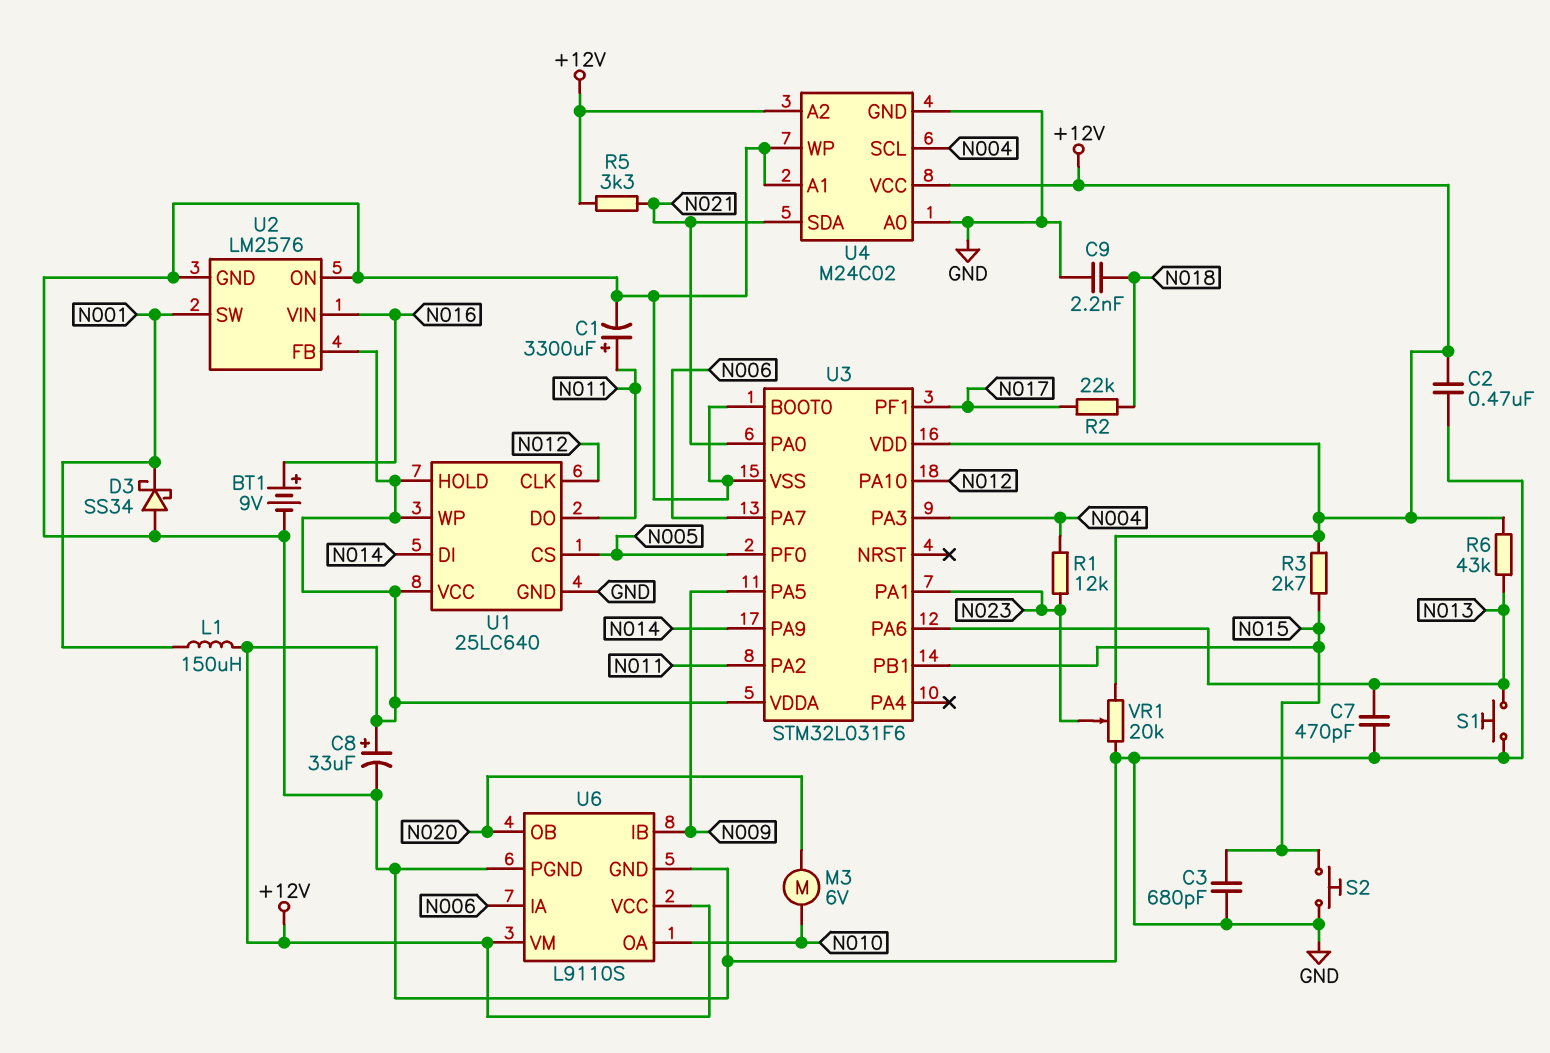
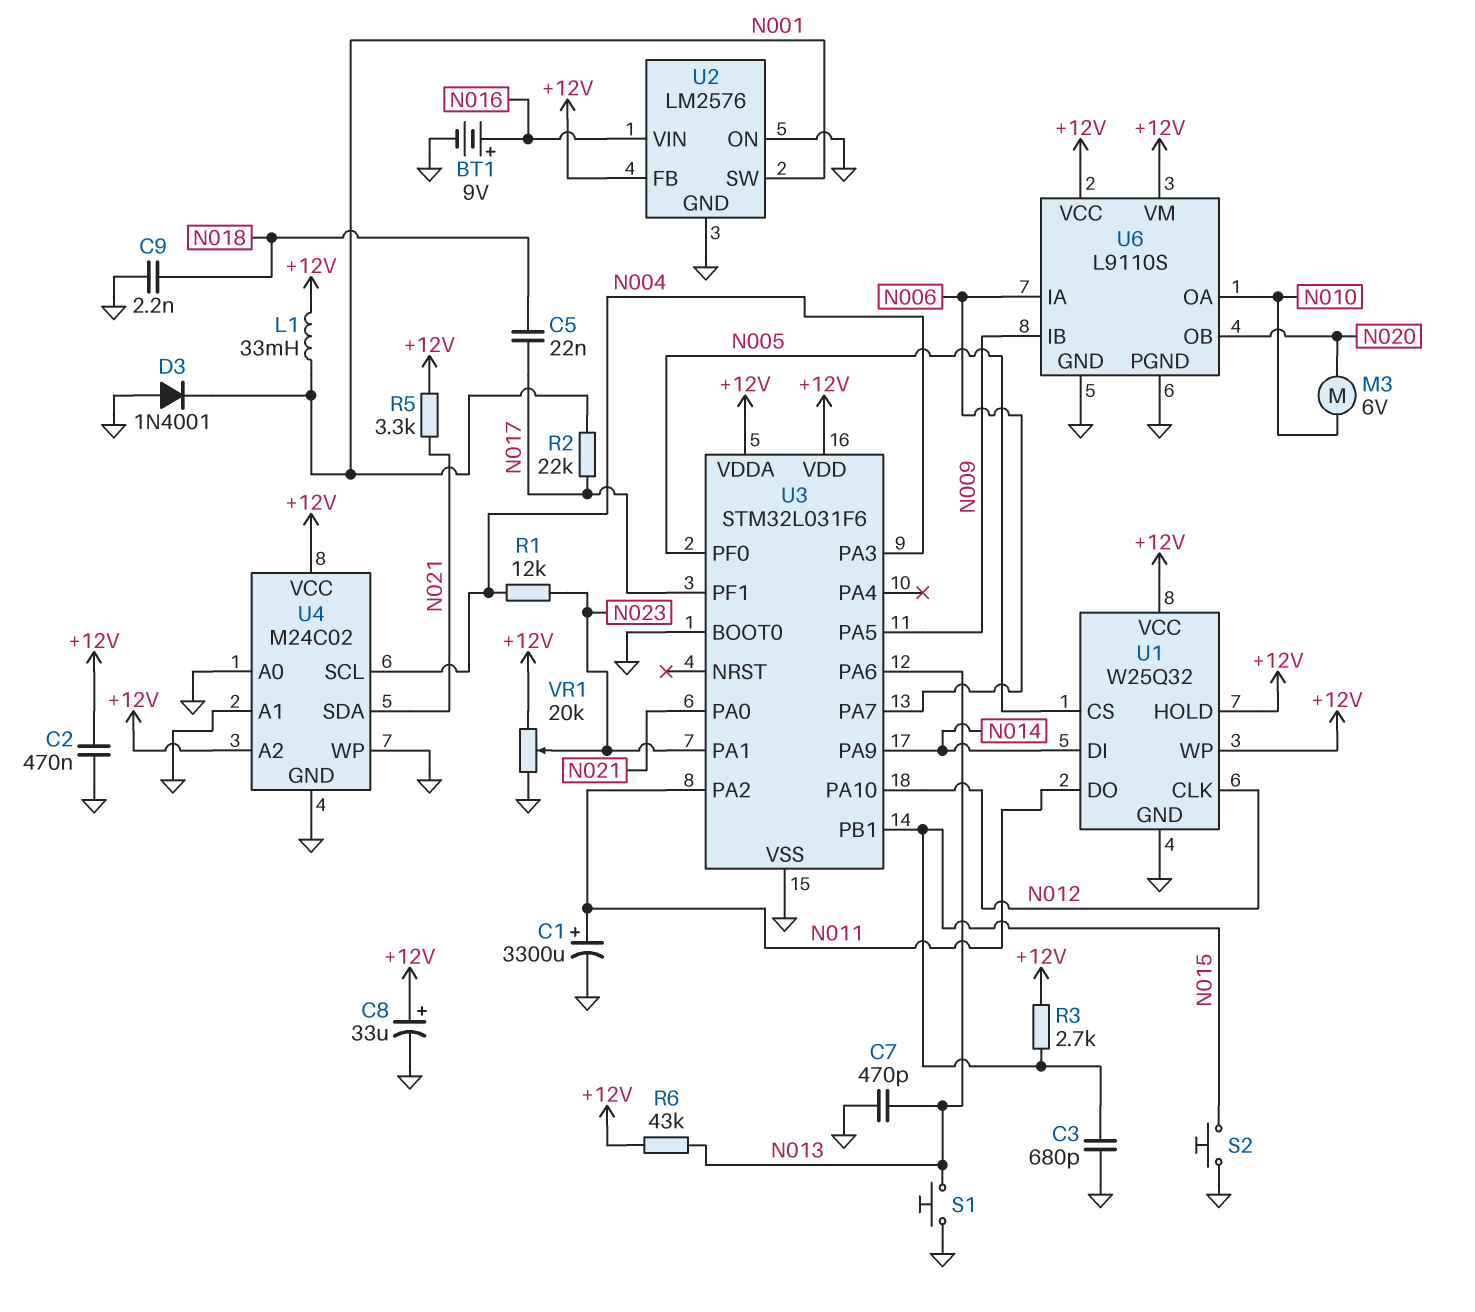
C5: none -> 22nF (N017, N018)
D3: schottky SS34 (A GND, K N001) -> diode 1N4001 (A GND, K N001)
L1: 150uH (+12V, N001) -> 33mH (+12V, N001)
R2: 22k (N017, N018) -> 22k (N001, N017)
U1: 25LC640 -> W25Q32

